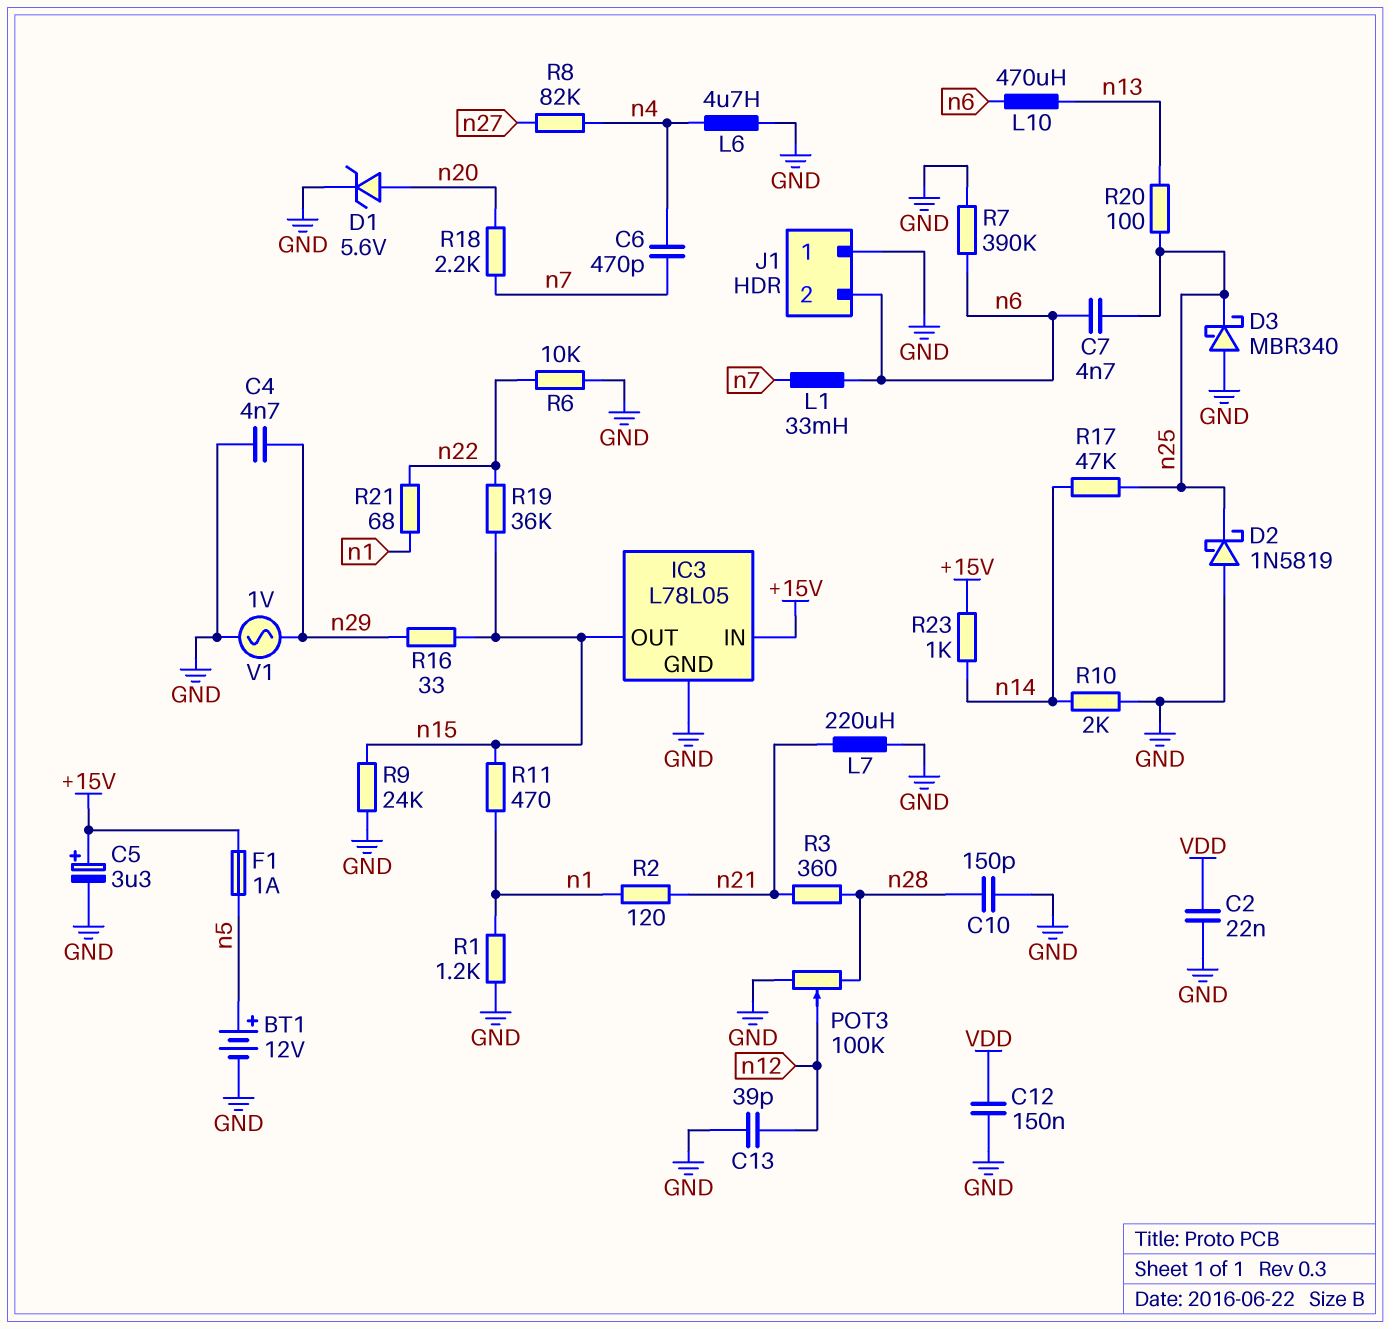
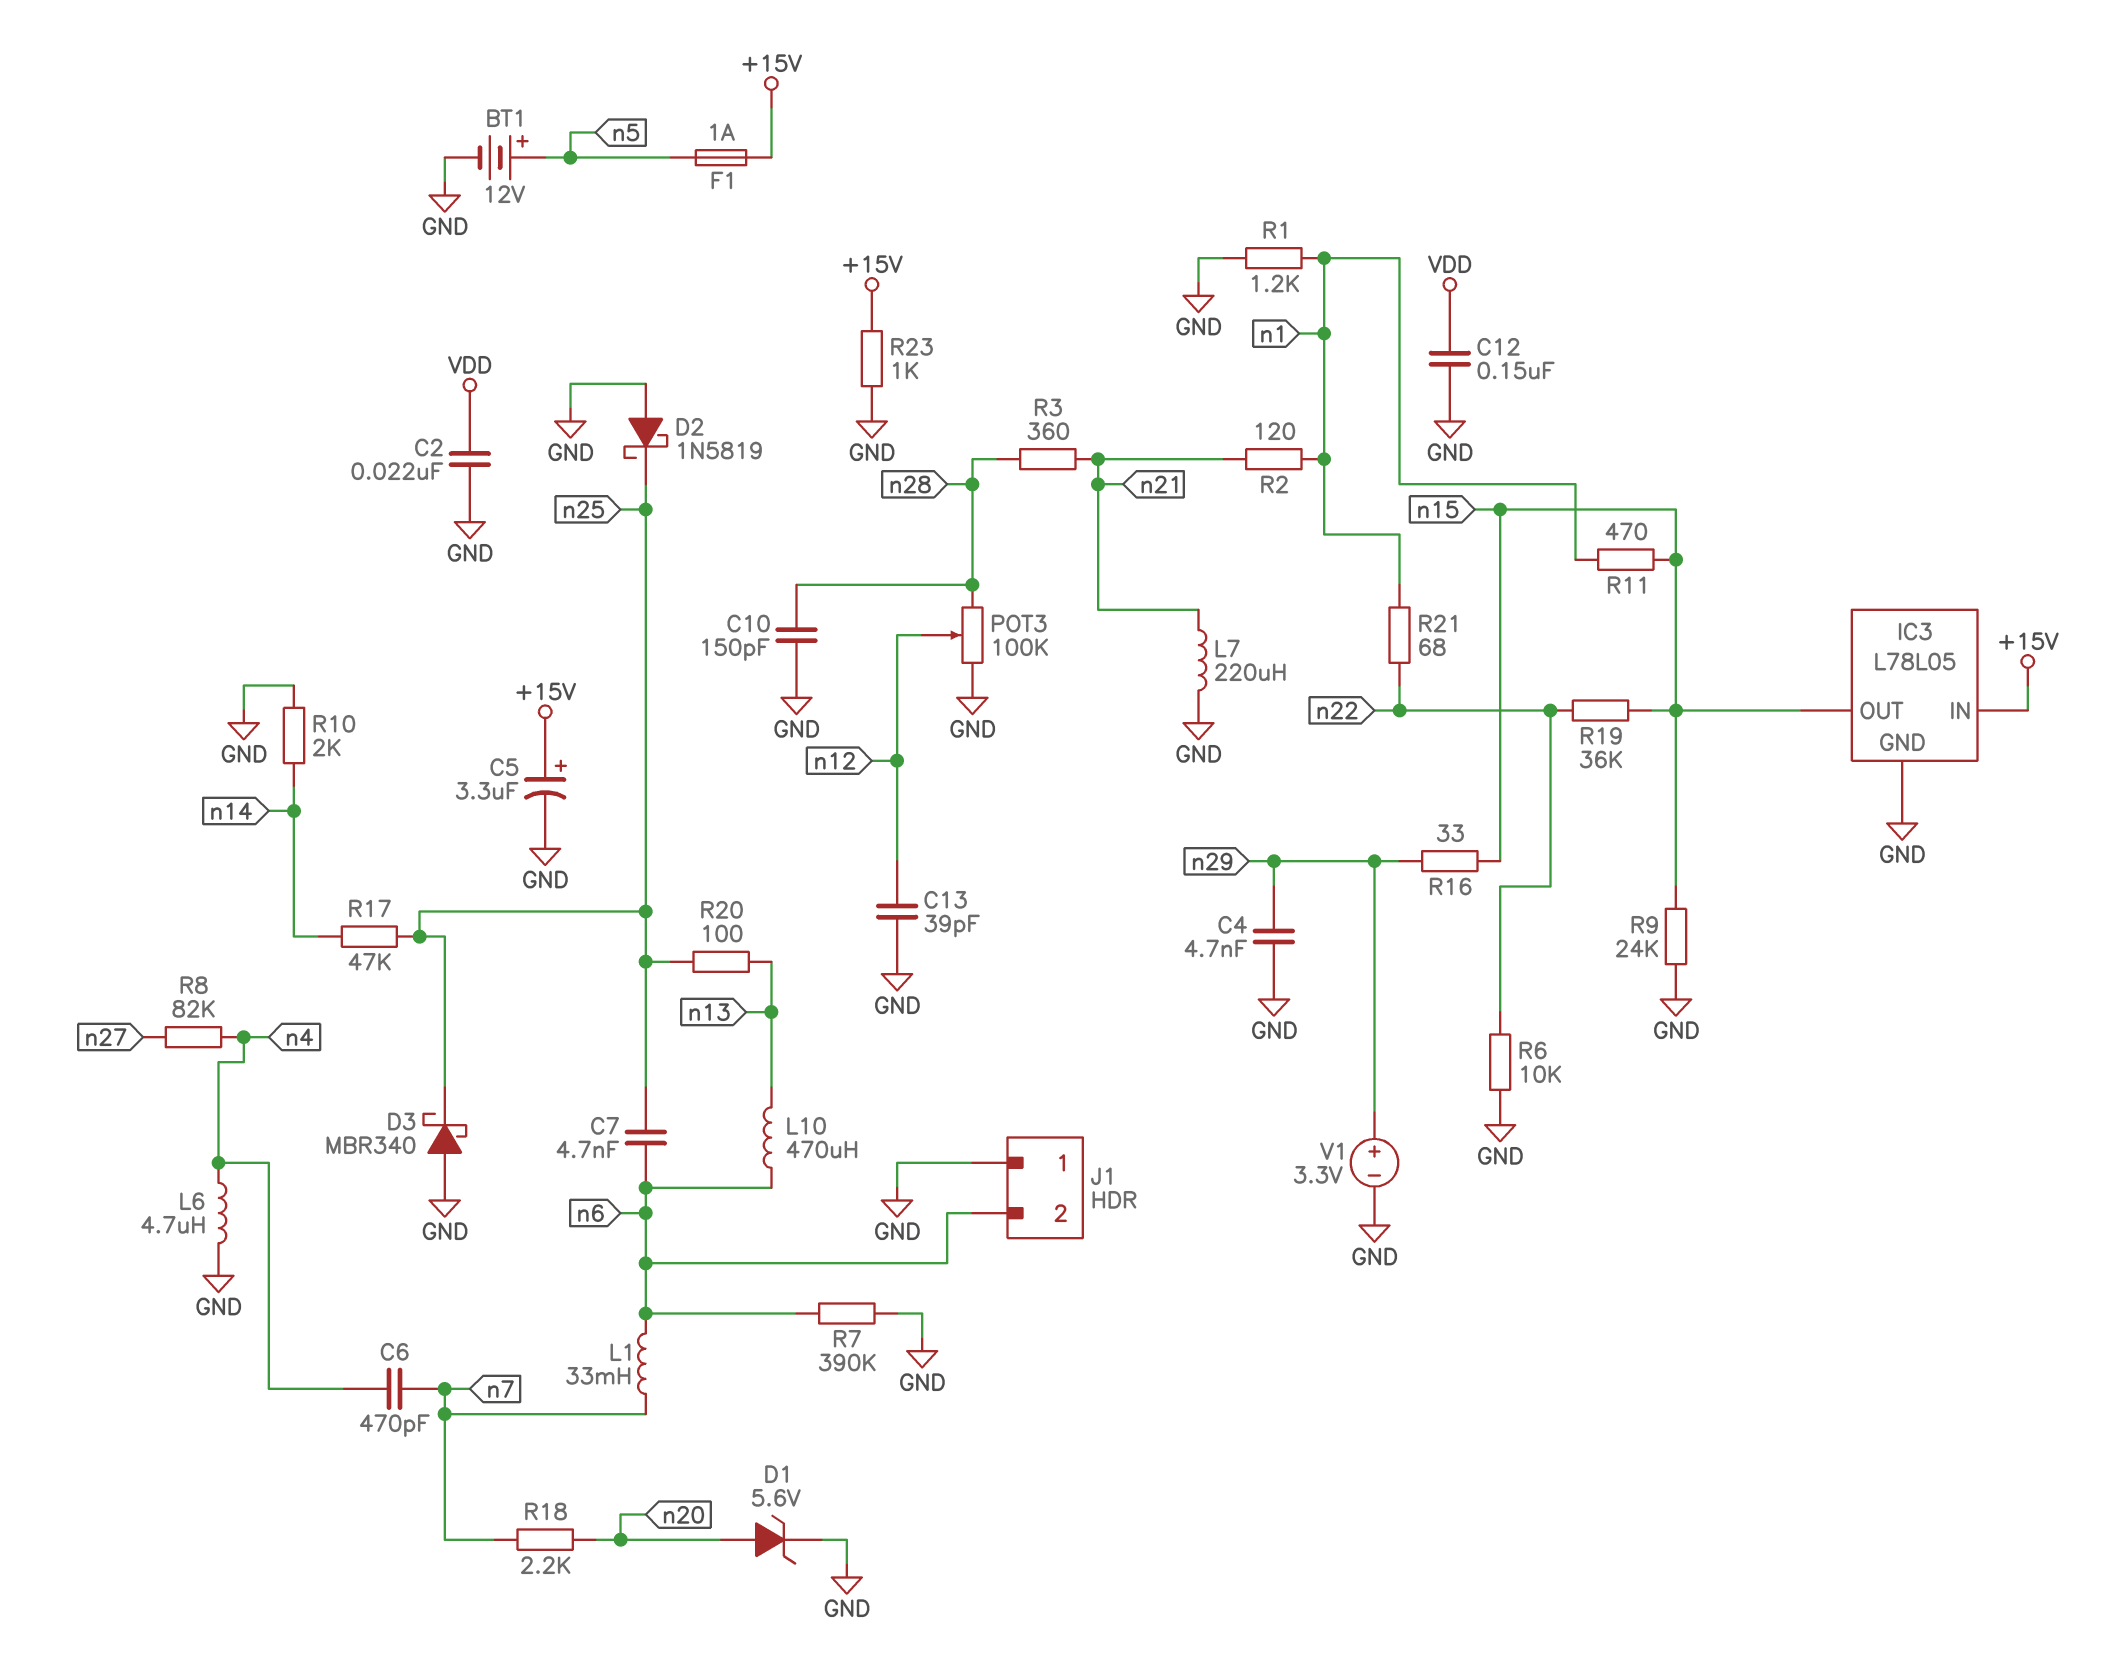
R23: 1k (+15V, n14) -> 1k (+15V, GND)
V1: AC 1V (GND, n29) -> 3.3V (plus n29, minus GND)

